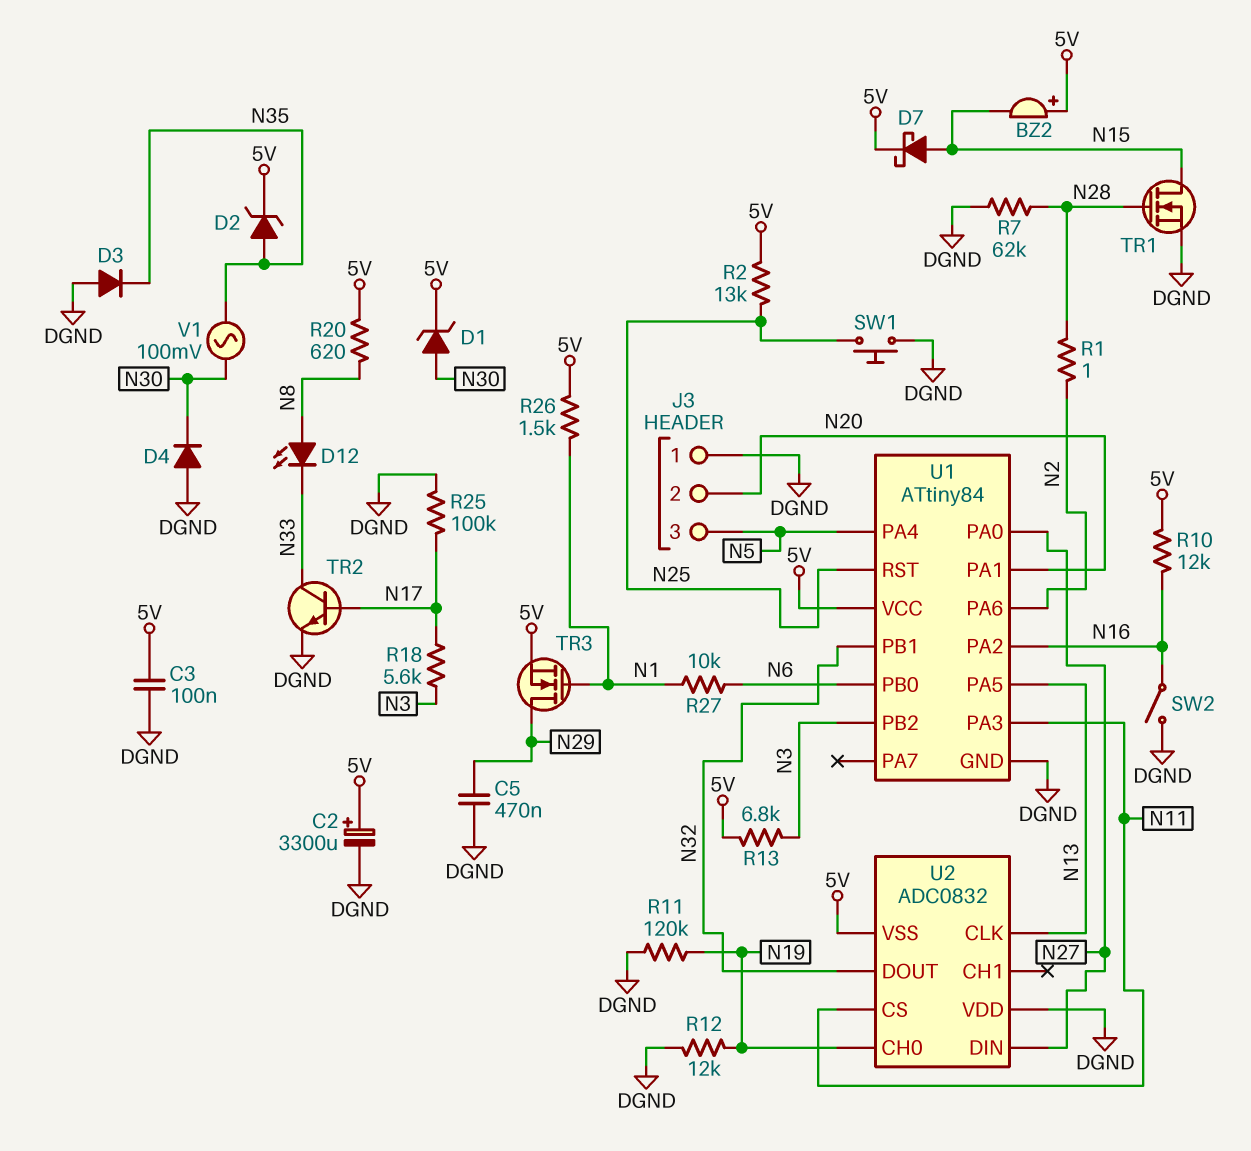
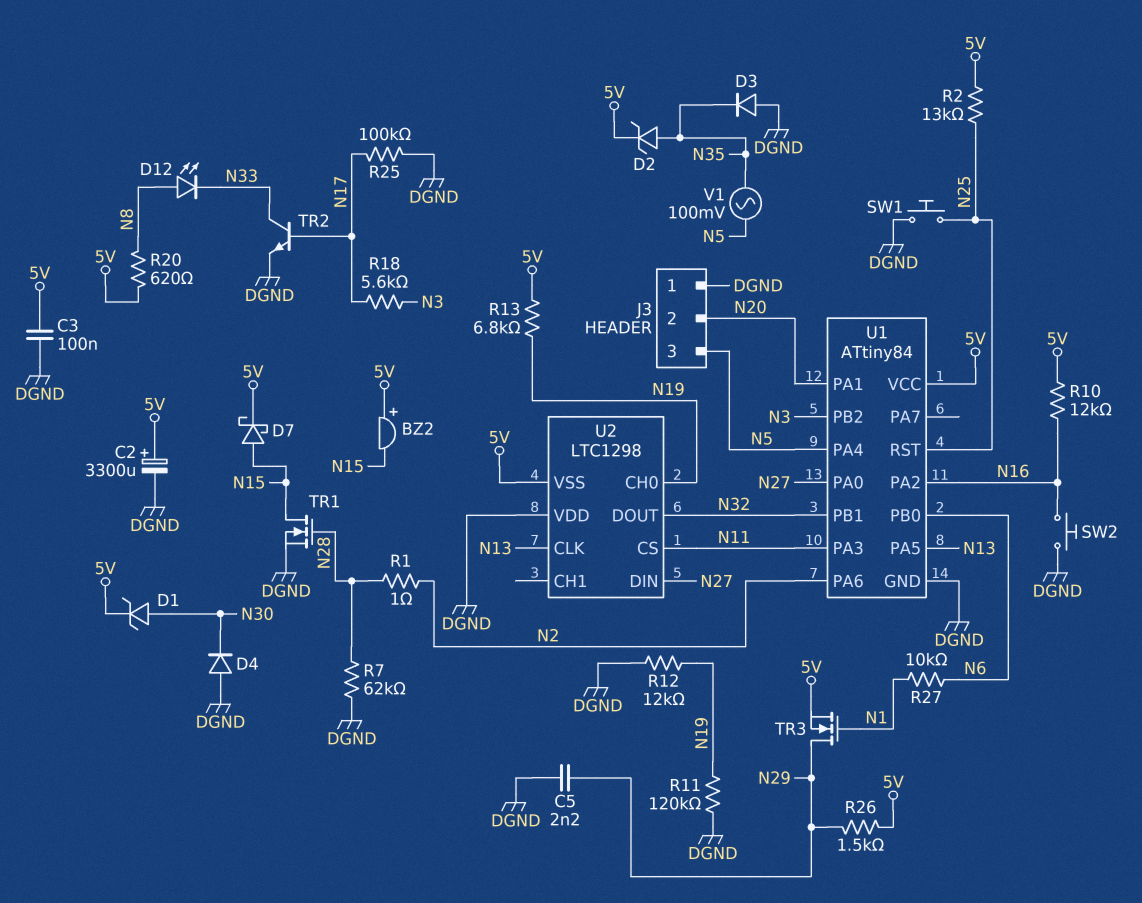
C5: 470nF (DGND, N29) -> 2.2nF (DGND, N29)
R13: 6.8k (5V, N3) -> 6.8k (5V, N19)
R26: 1.5k (5V, N1) -> 1.5k (5V, N29)
SW2: switch (DGND, N16) -> button (DGND, N16)
U2: ADC0832 -> LTC1298
V1: AC 100mV (N30, N35) -> AC 100mV (N5, N35)

